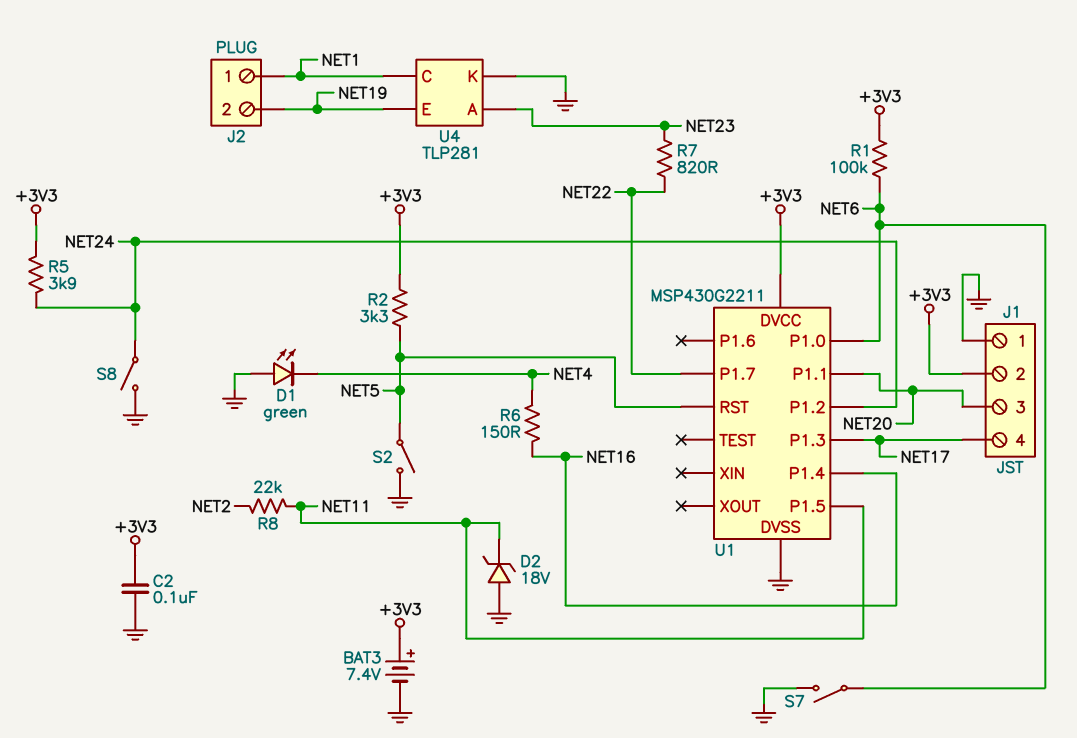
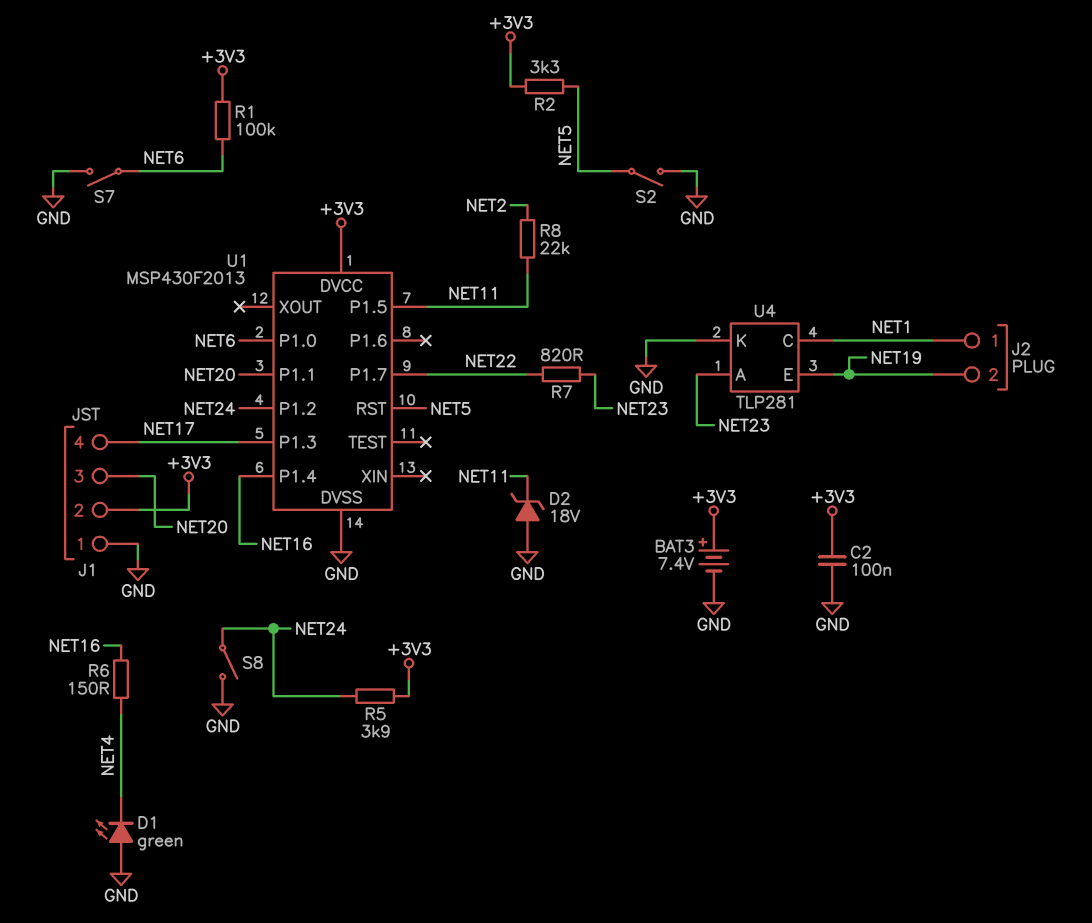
U1: MSP430G2211 -> MSP430F2013

